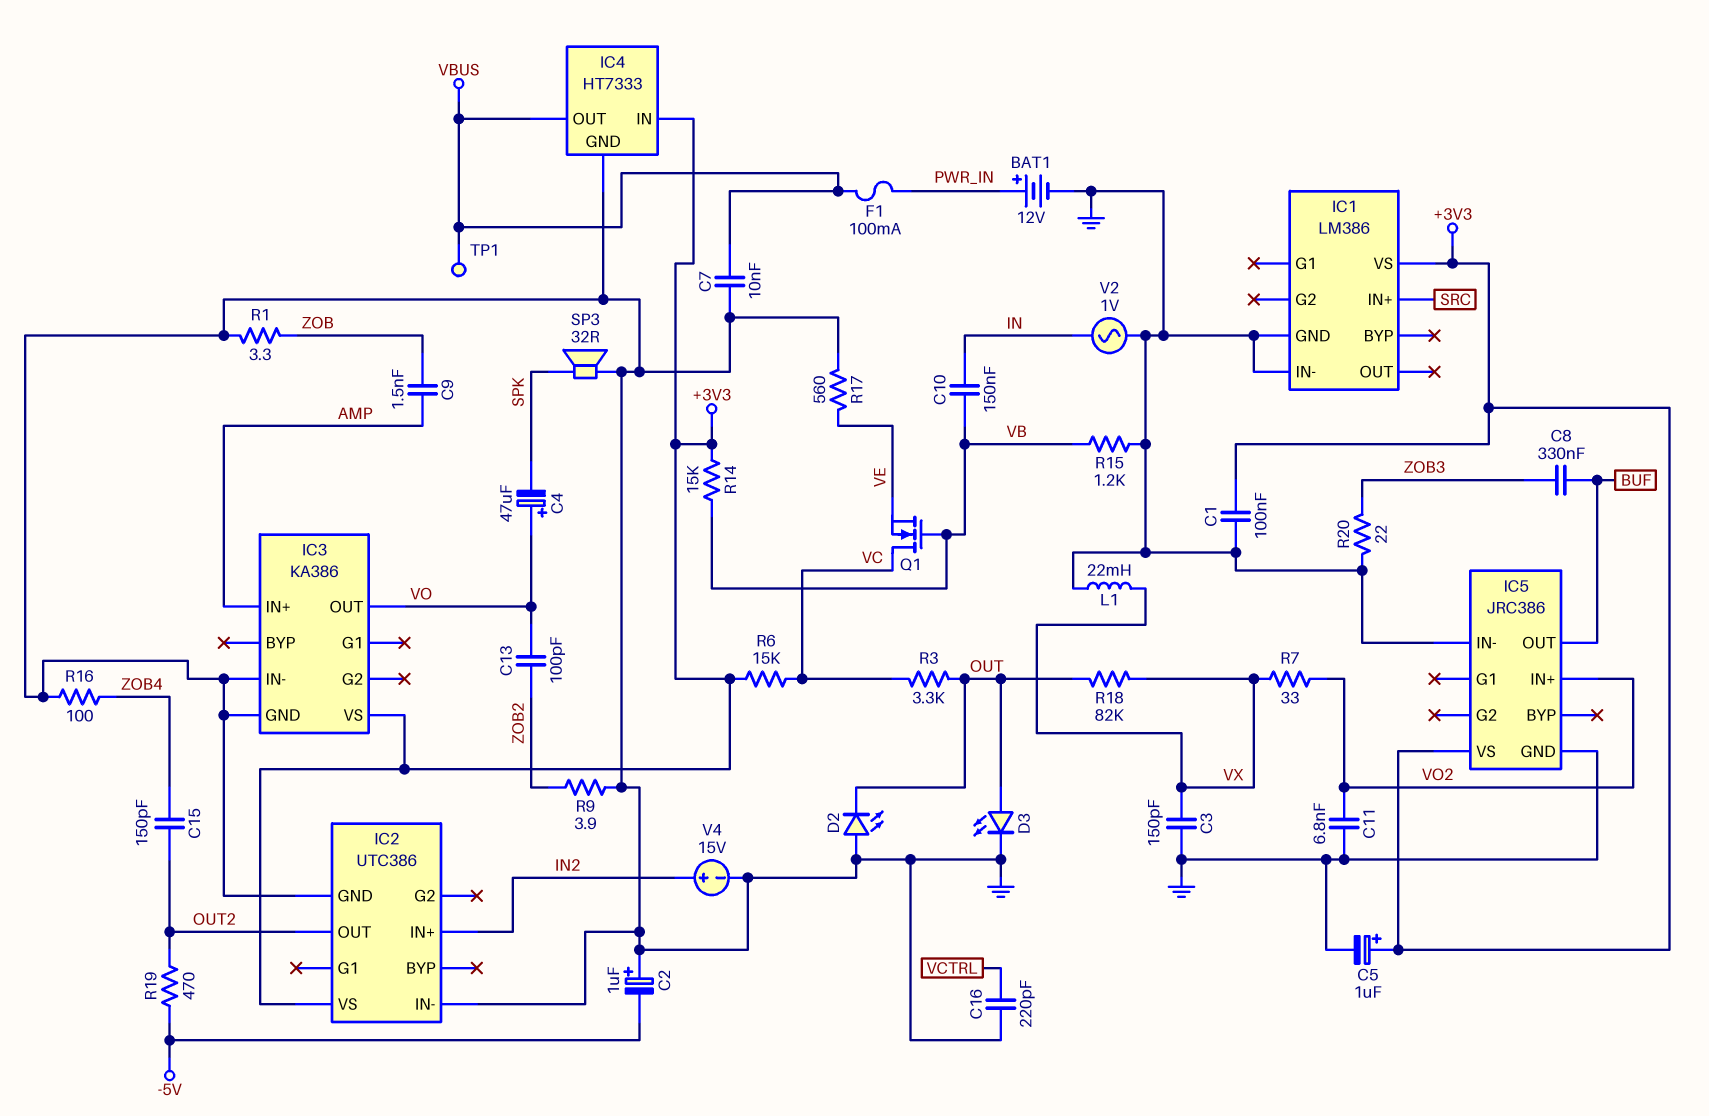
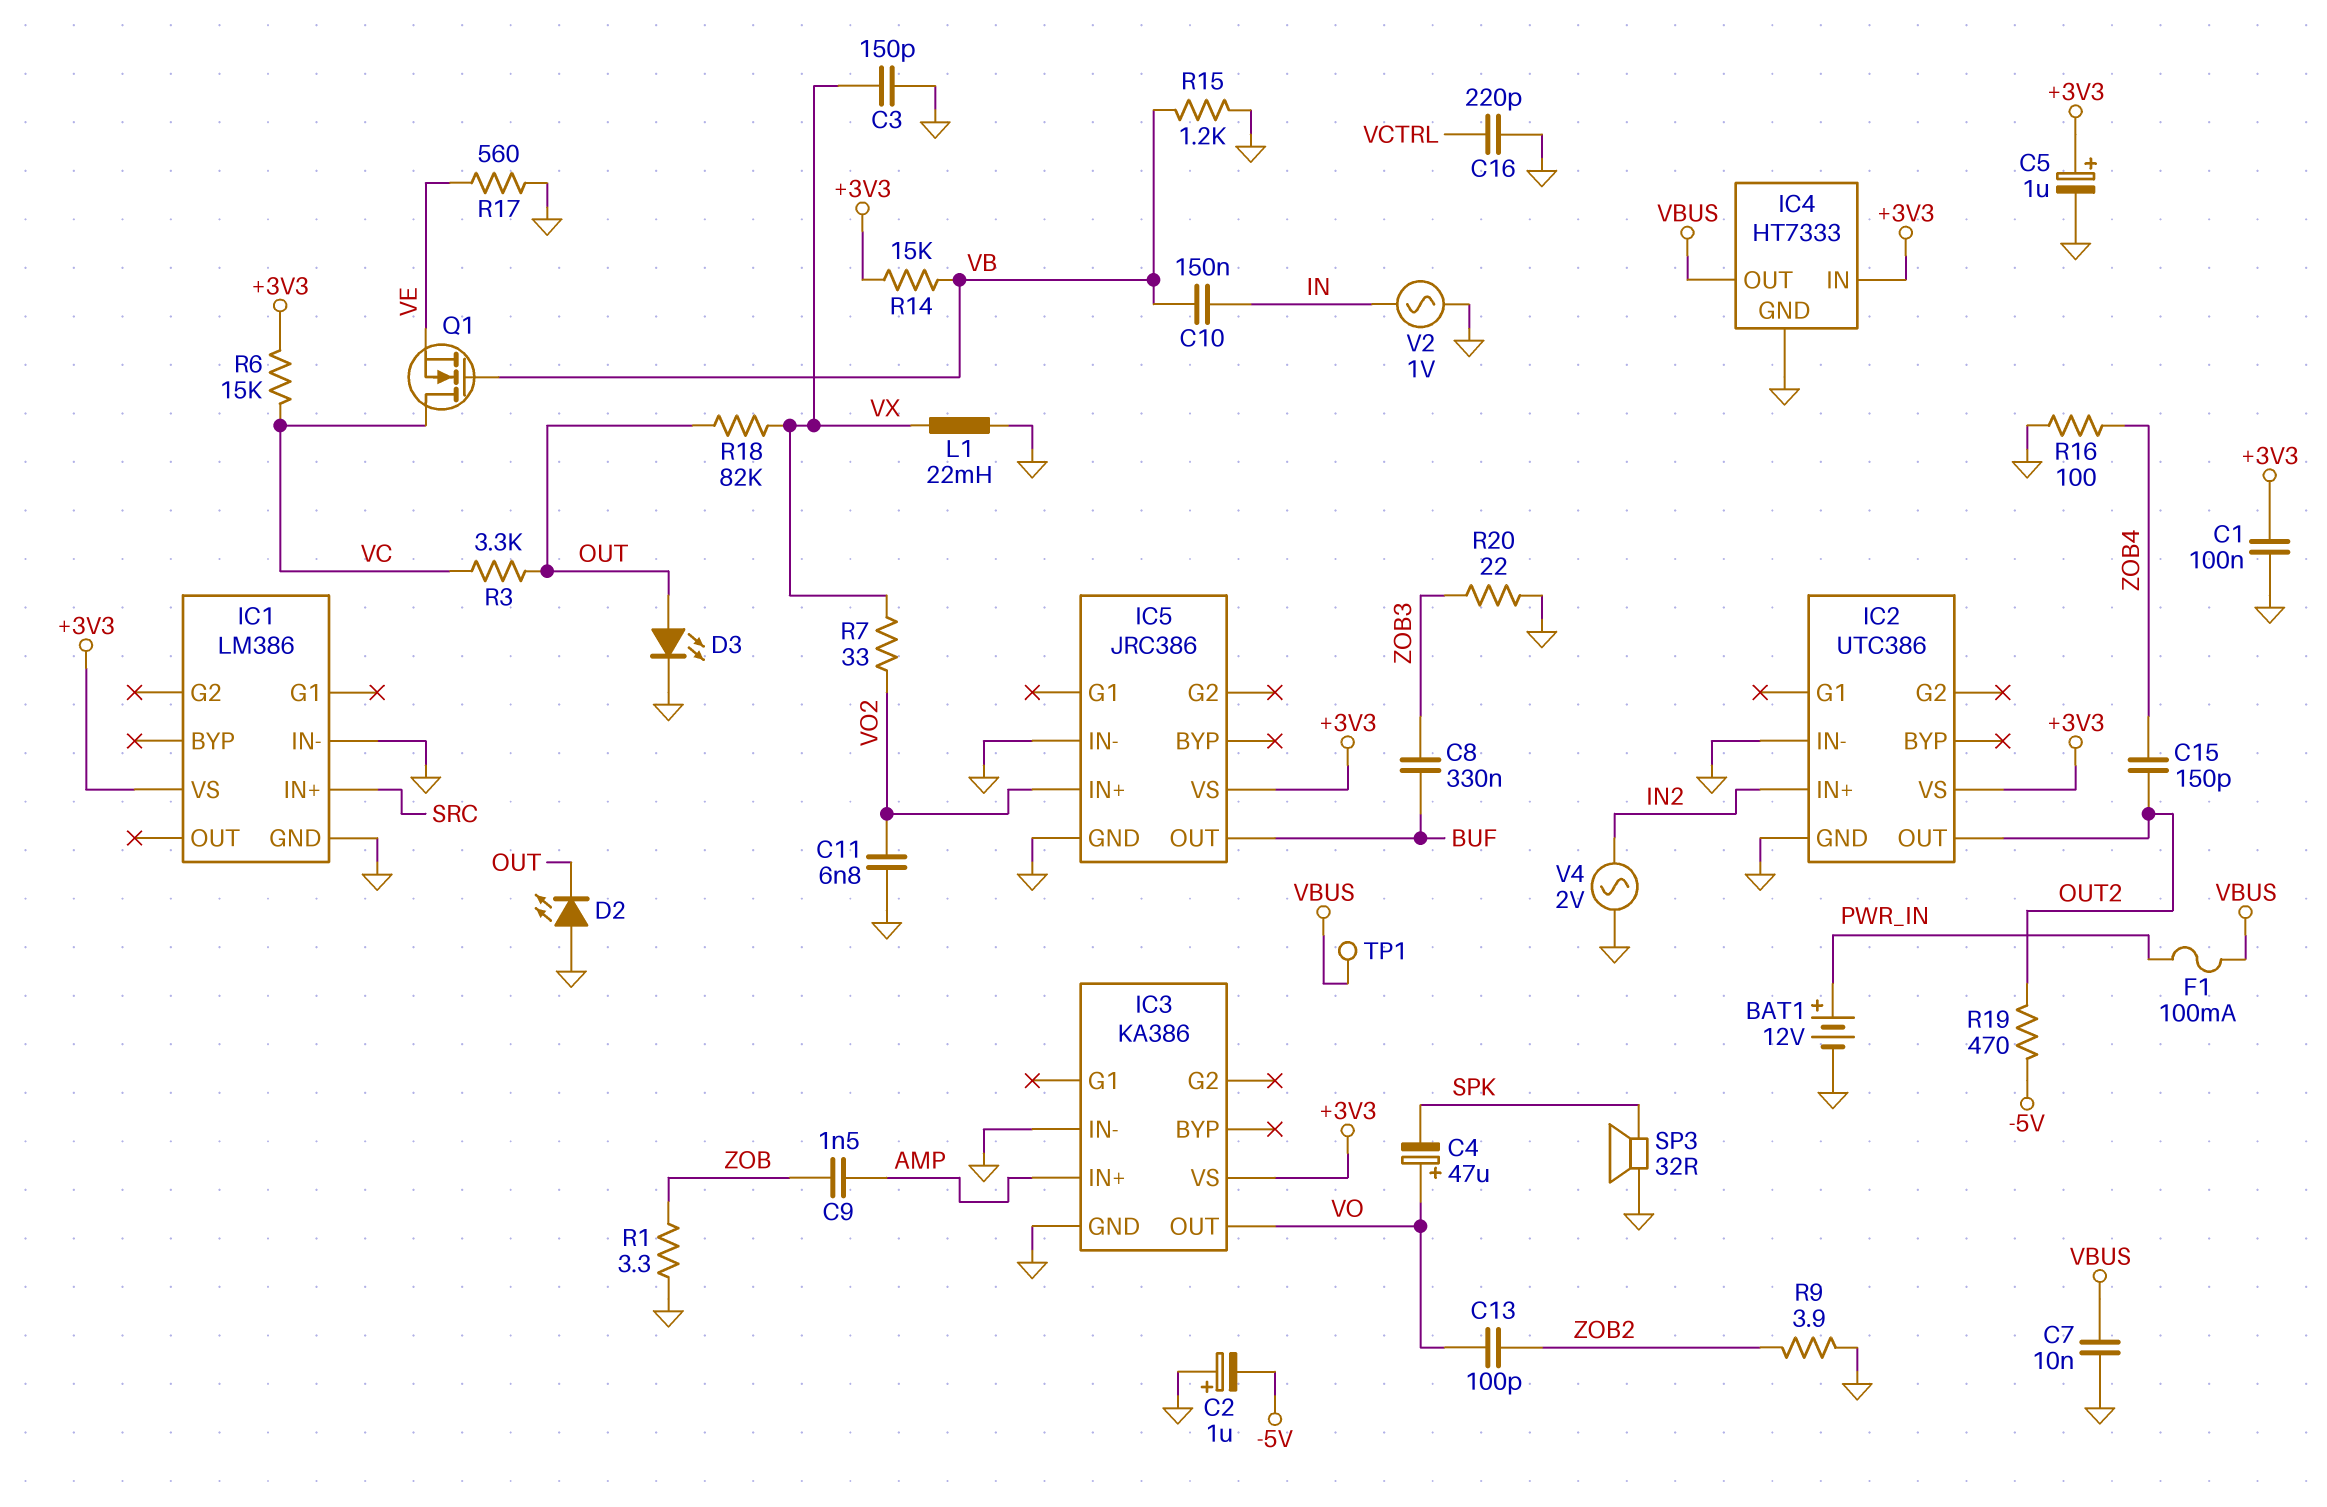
V4: 15V (plus IN2, minus GND) -> AC 2V (GND, IN2)

